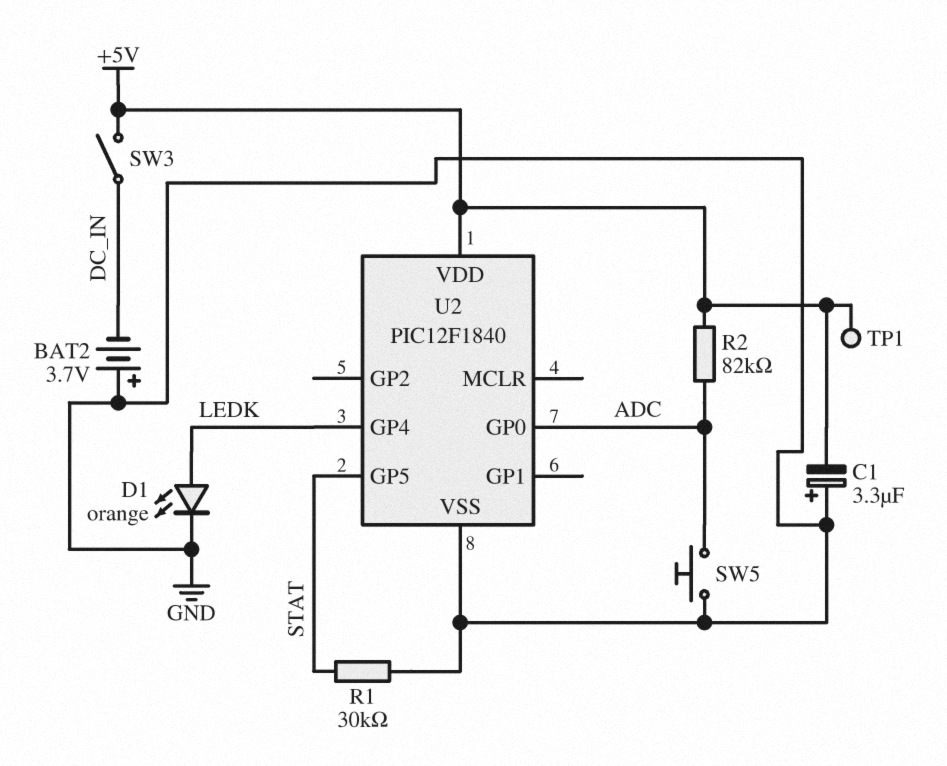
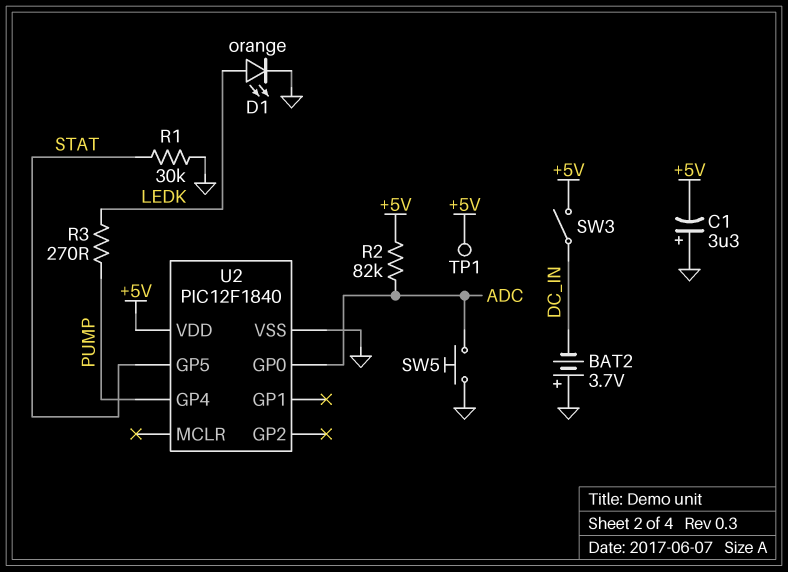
R3: none -> 270 (LEDK, PUMP)
U2 pin GP4: LEDK -> PUMP

